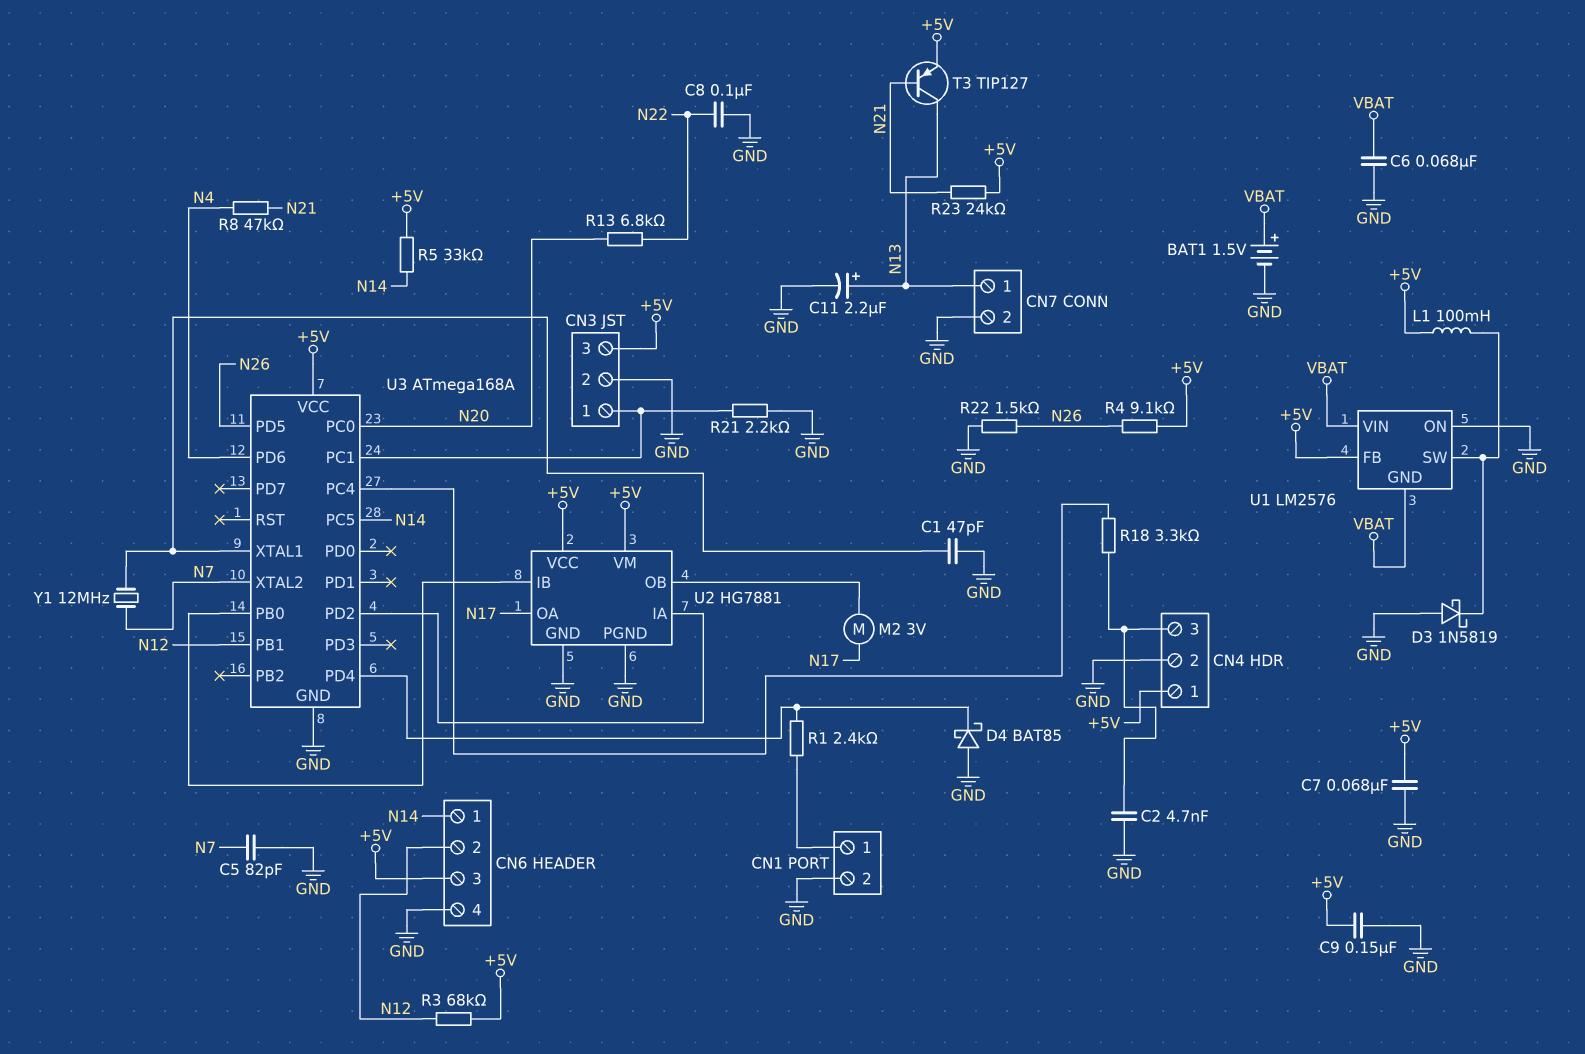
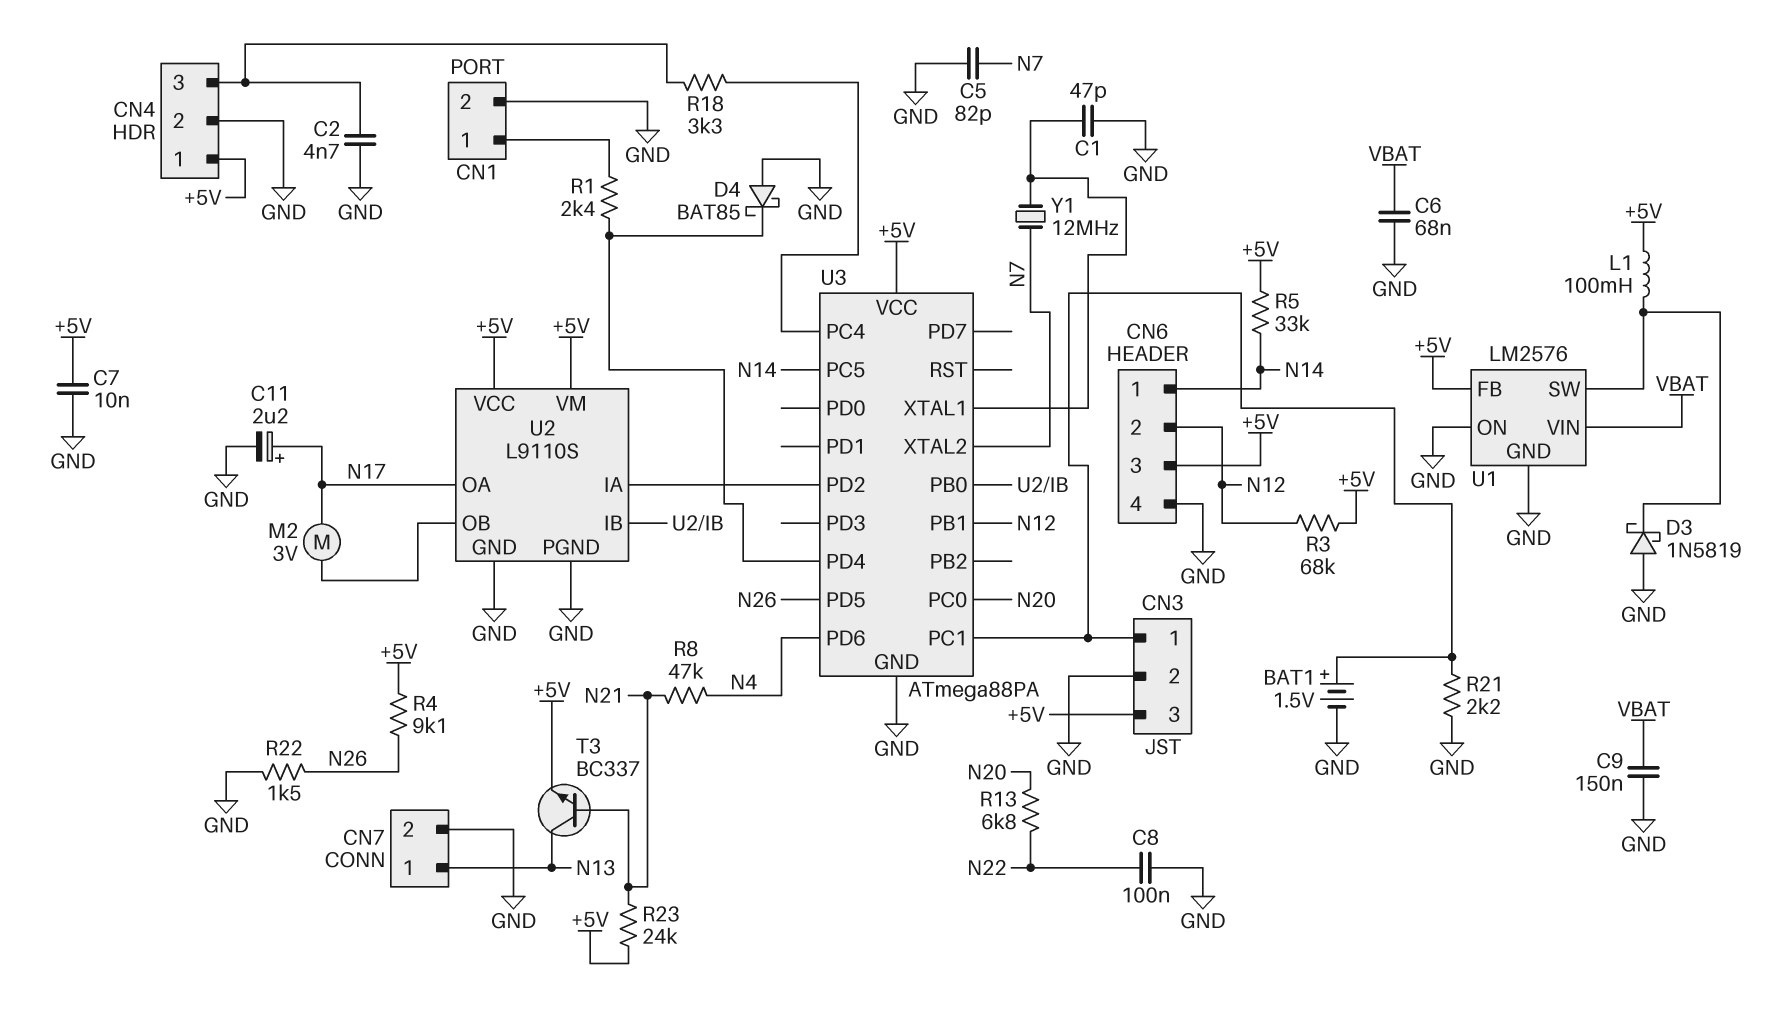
BAT1: 1.5V (plus VBAT, minus GND) -> 1.5V (plus CN3/1, minus GND)
C7: 68nF (+5V, GND) -> 10nF (+5V, GND)
C9: 150nF (+5V, GND) -> 150nF (GND, VBAT)
C11: 2.2uF (plus N13, minus GND) -> 2.2uF (plus N17, minus GND)
T3: PNP TIP127 (B N21, C N13, E +5V) -> NPN BC337 (B N21, C N13, E +5V)
U1 pin GND: VBAT -> GND
U2: HG7881 -> L9110S
U3: ATmega168A -> ATmega88PA

